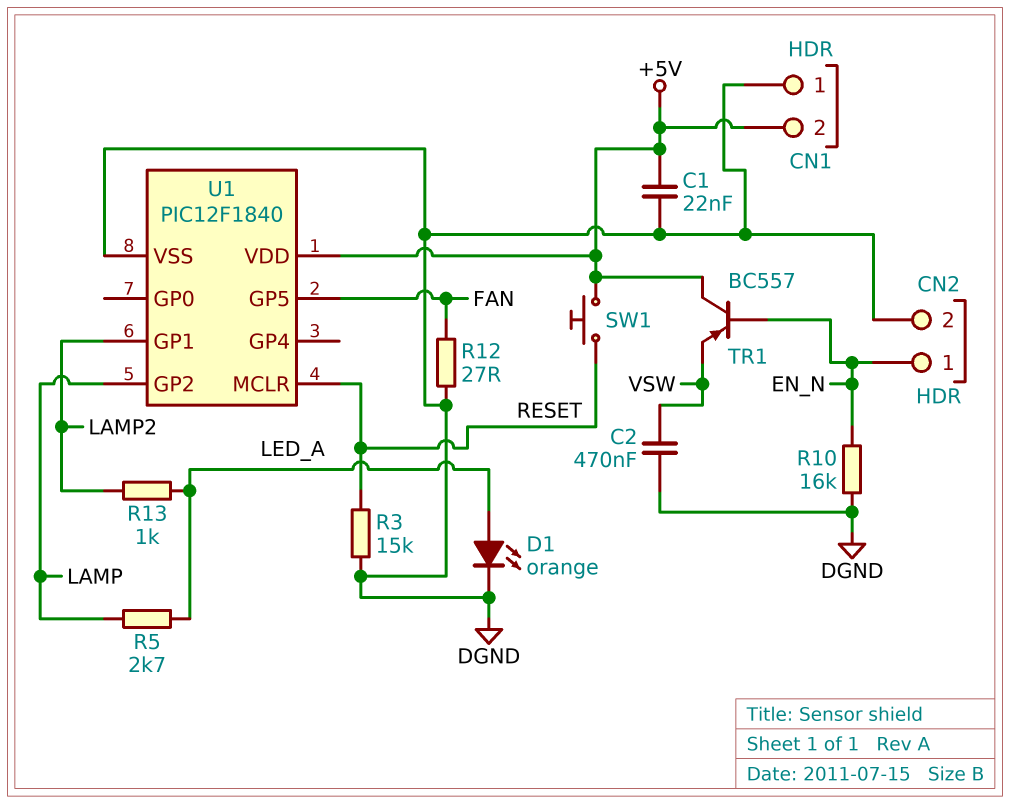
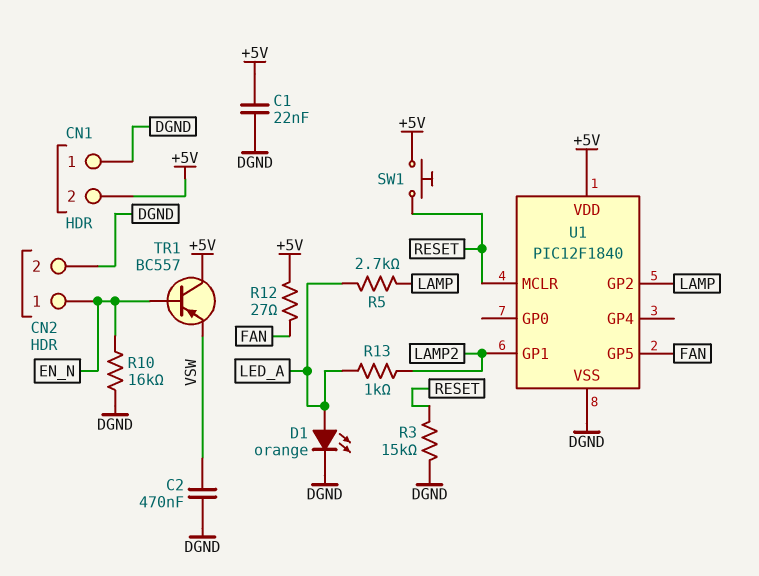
R12: 27 (DGND, FAN) -> 27 (+5V, FAN)

